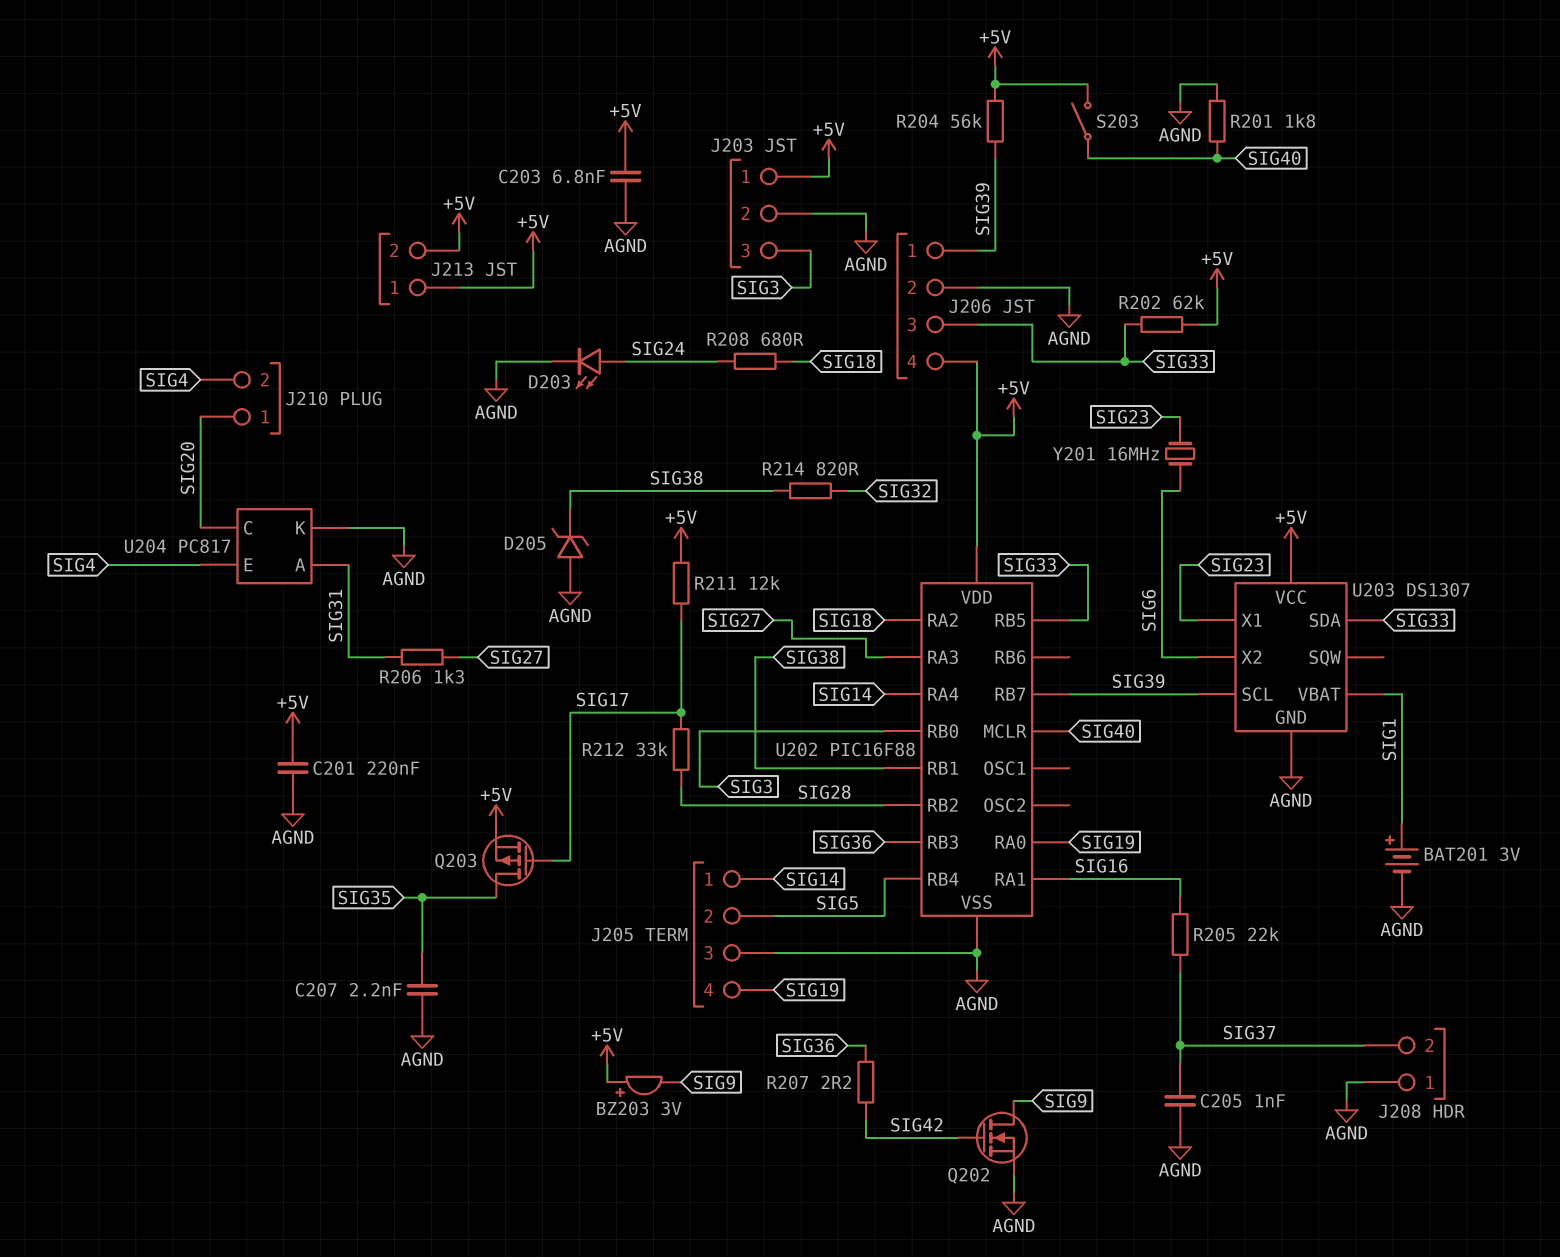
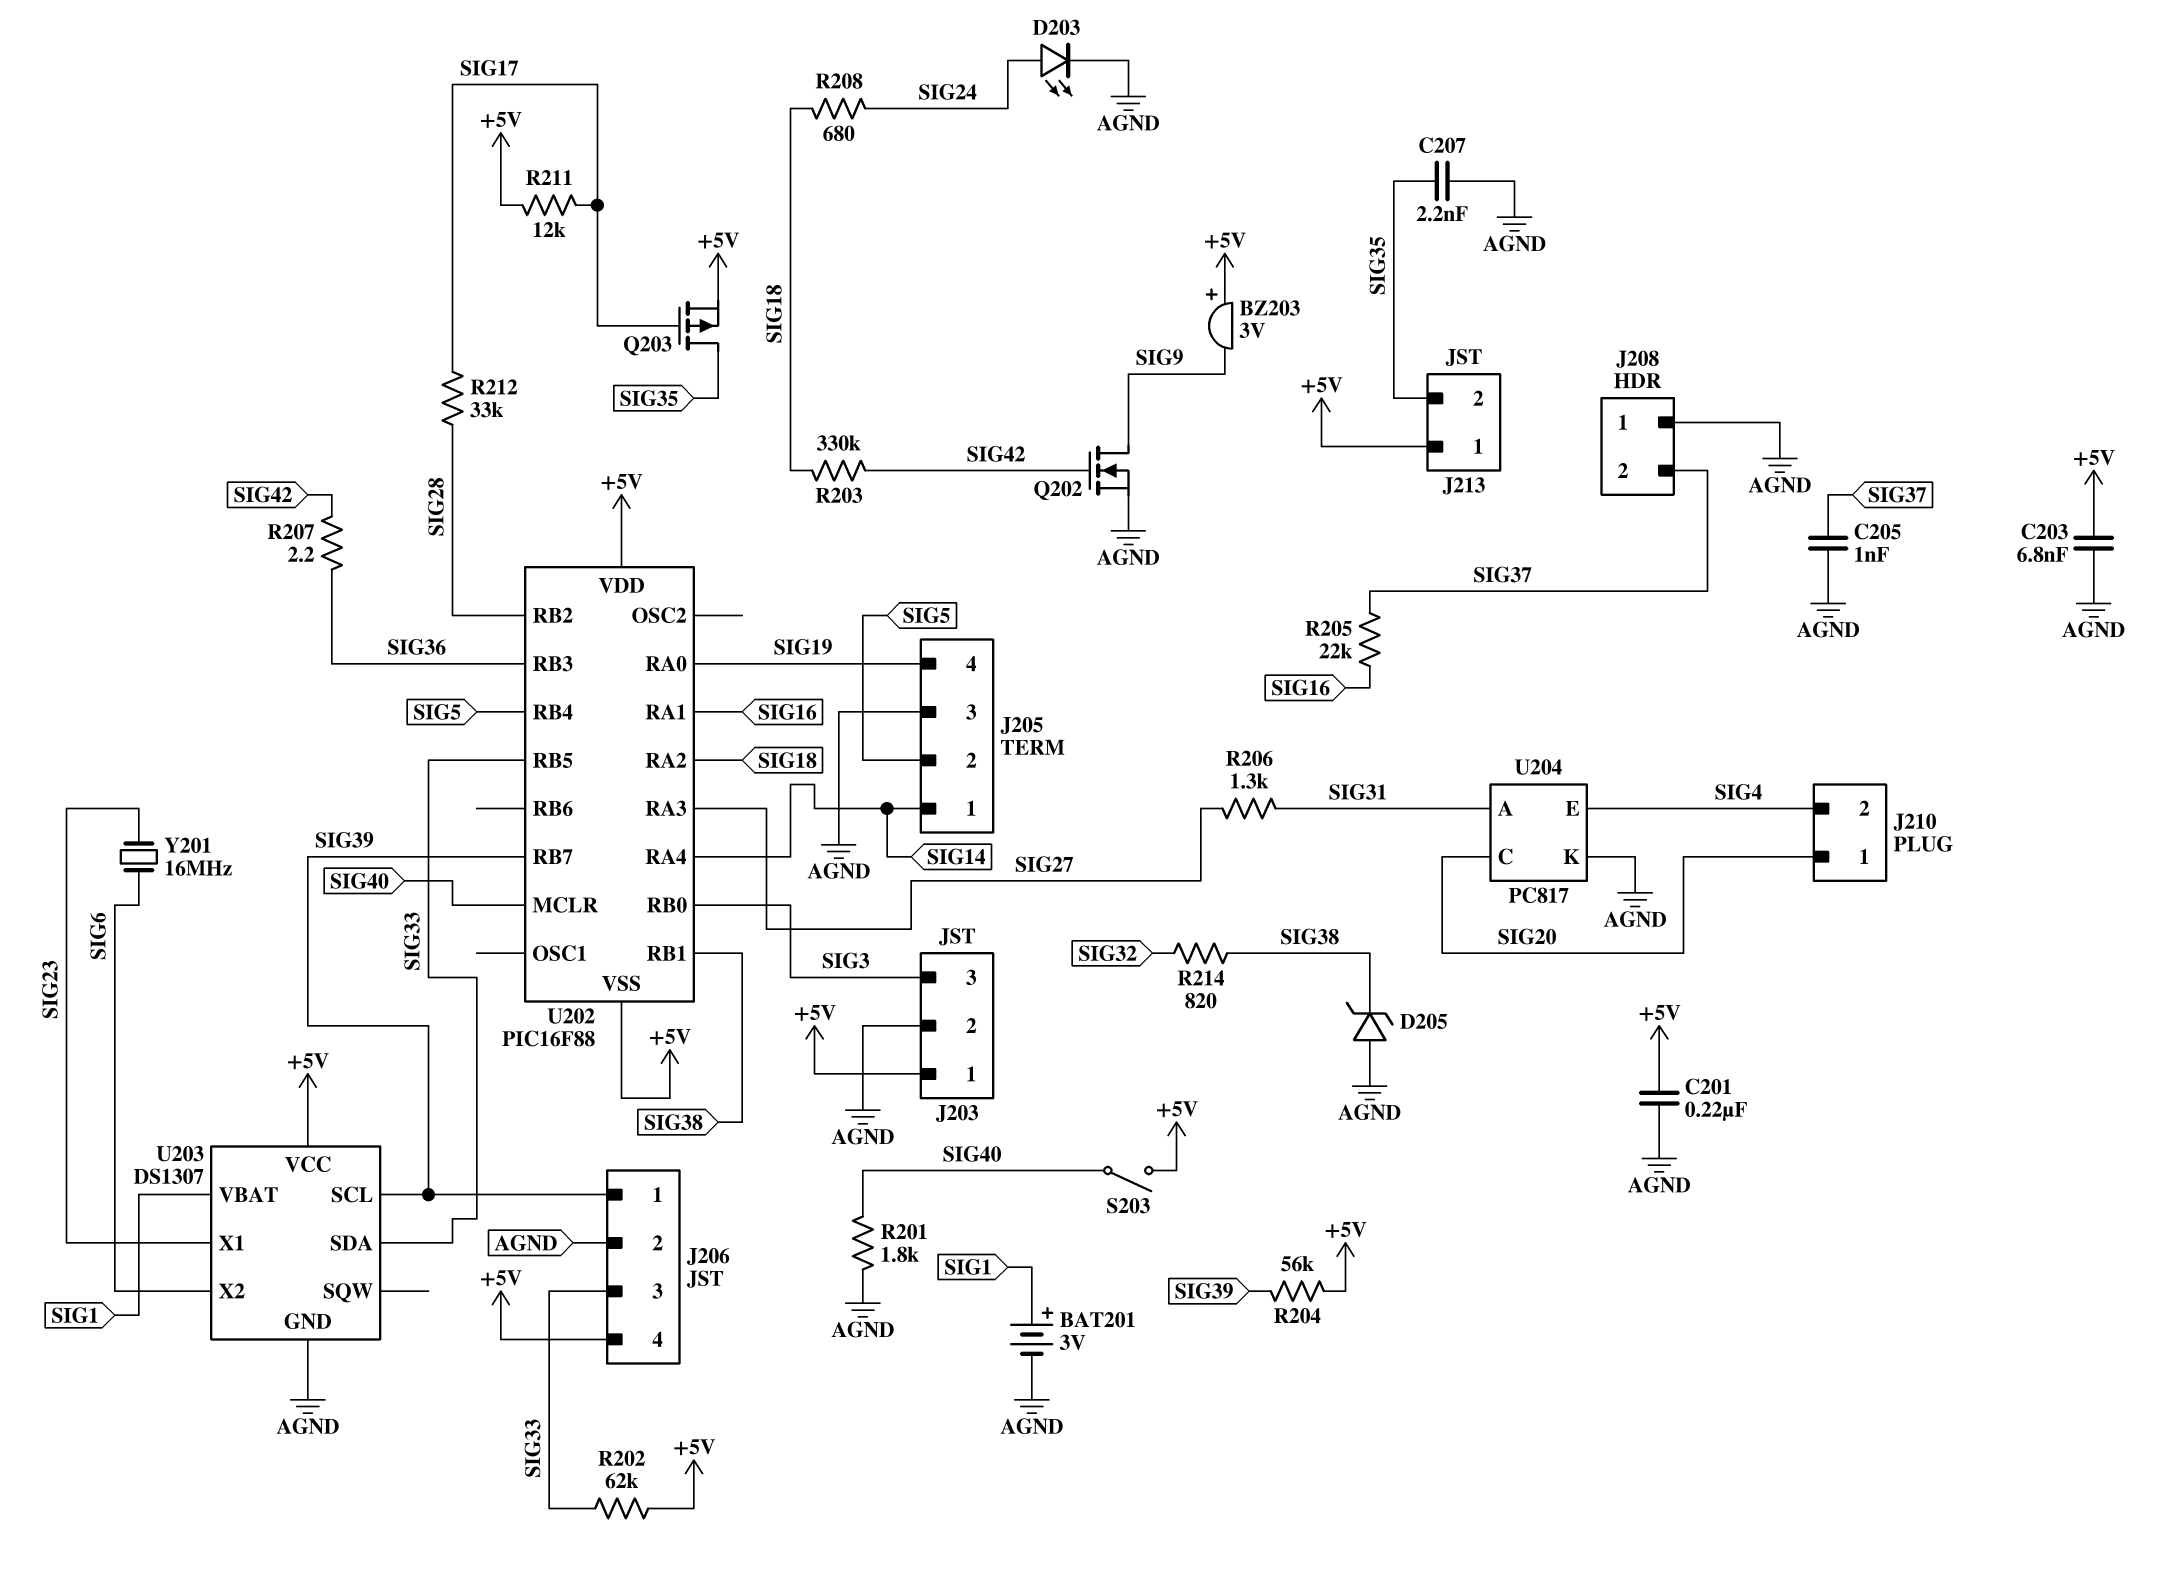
J213 pin 2: +5V -> SIG35
R203: none -> 330k (SIG18, SIG42)
U202 pin VSS: AGND -> +5V

